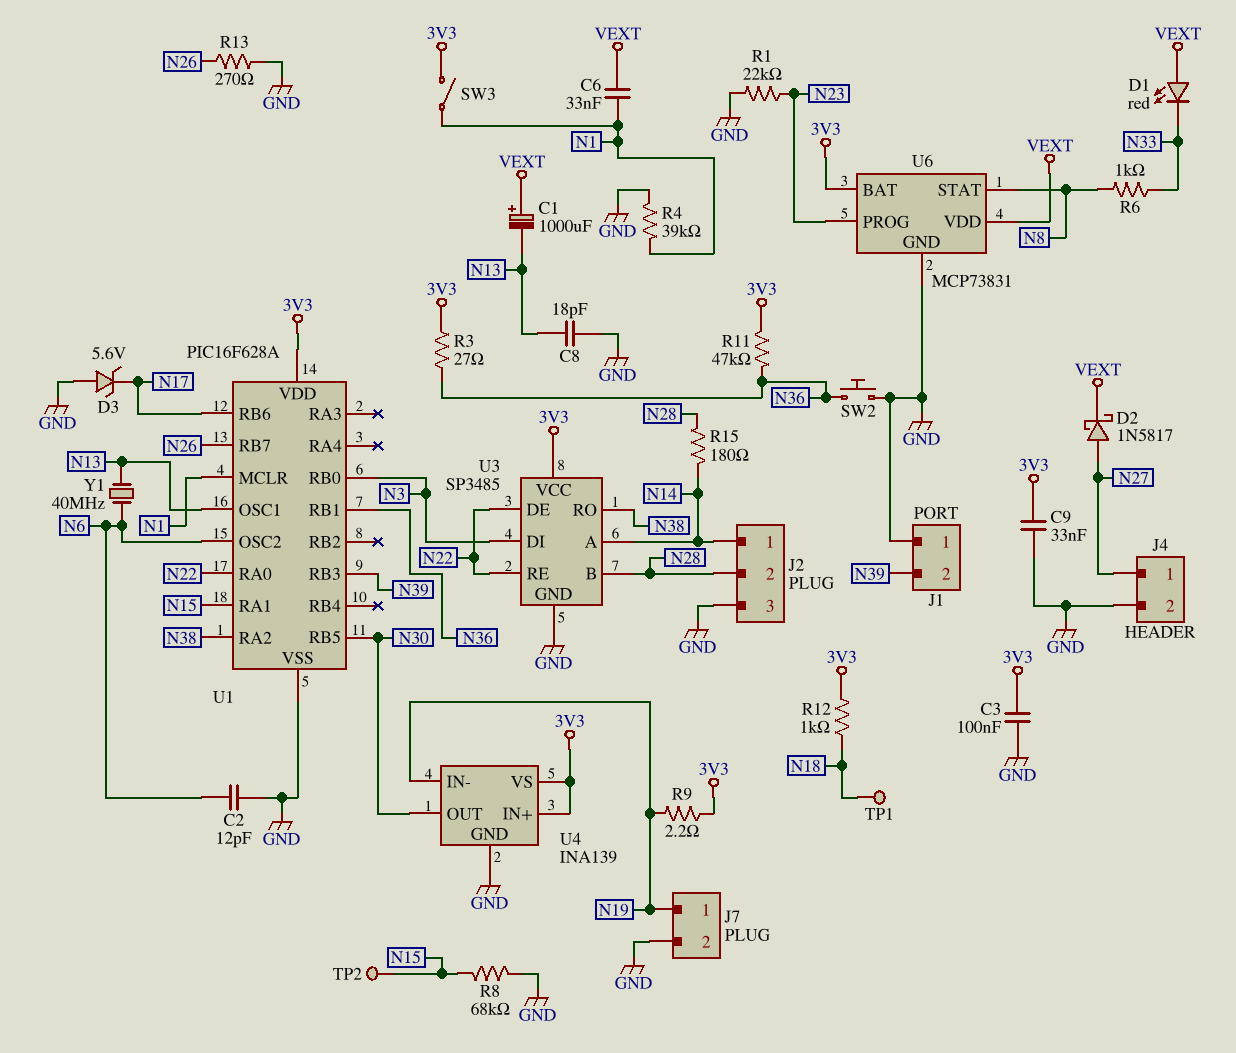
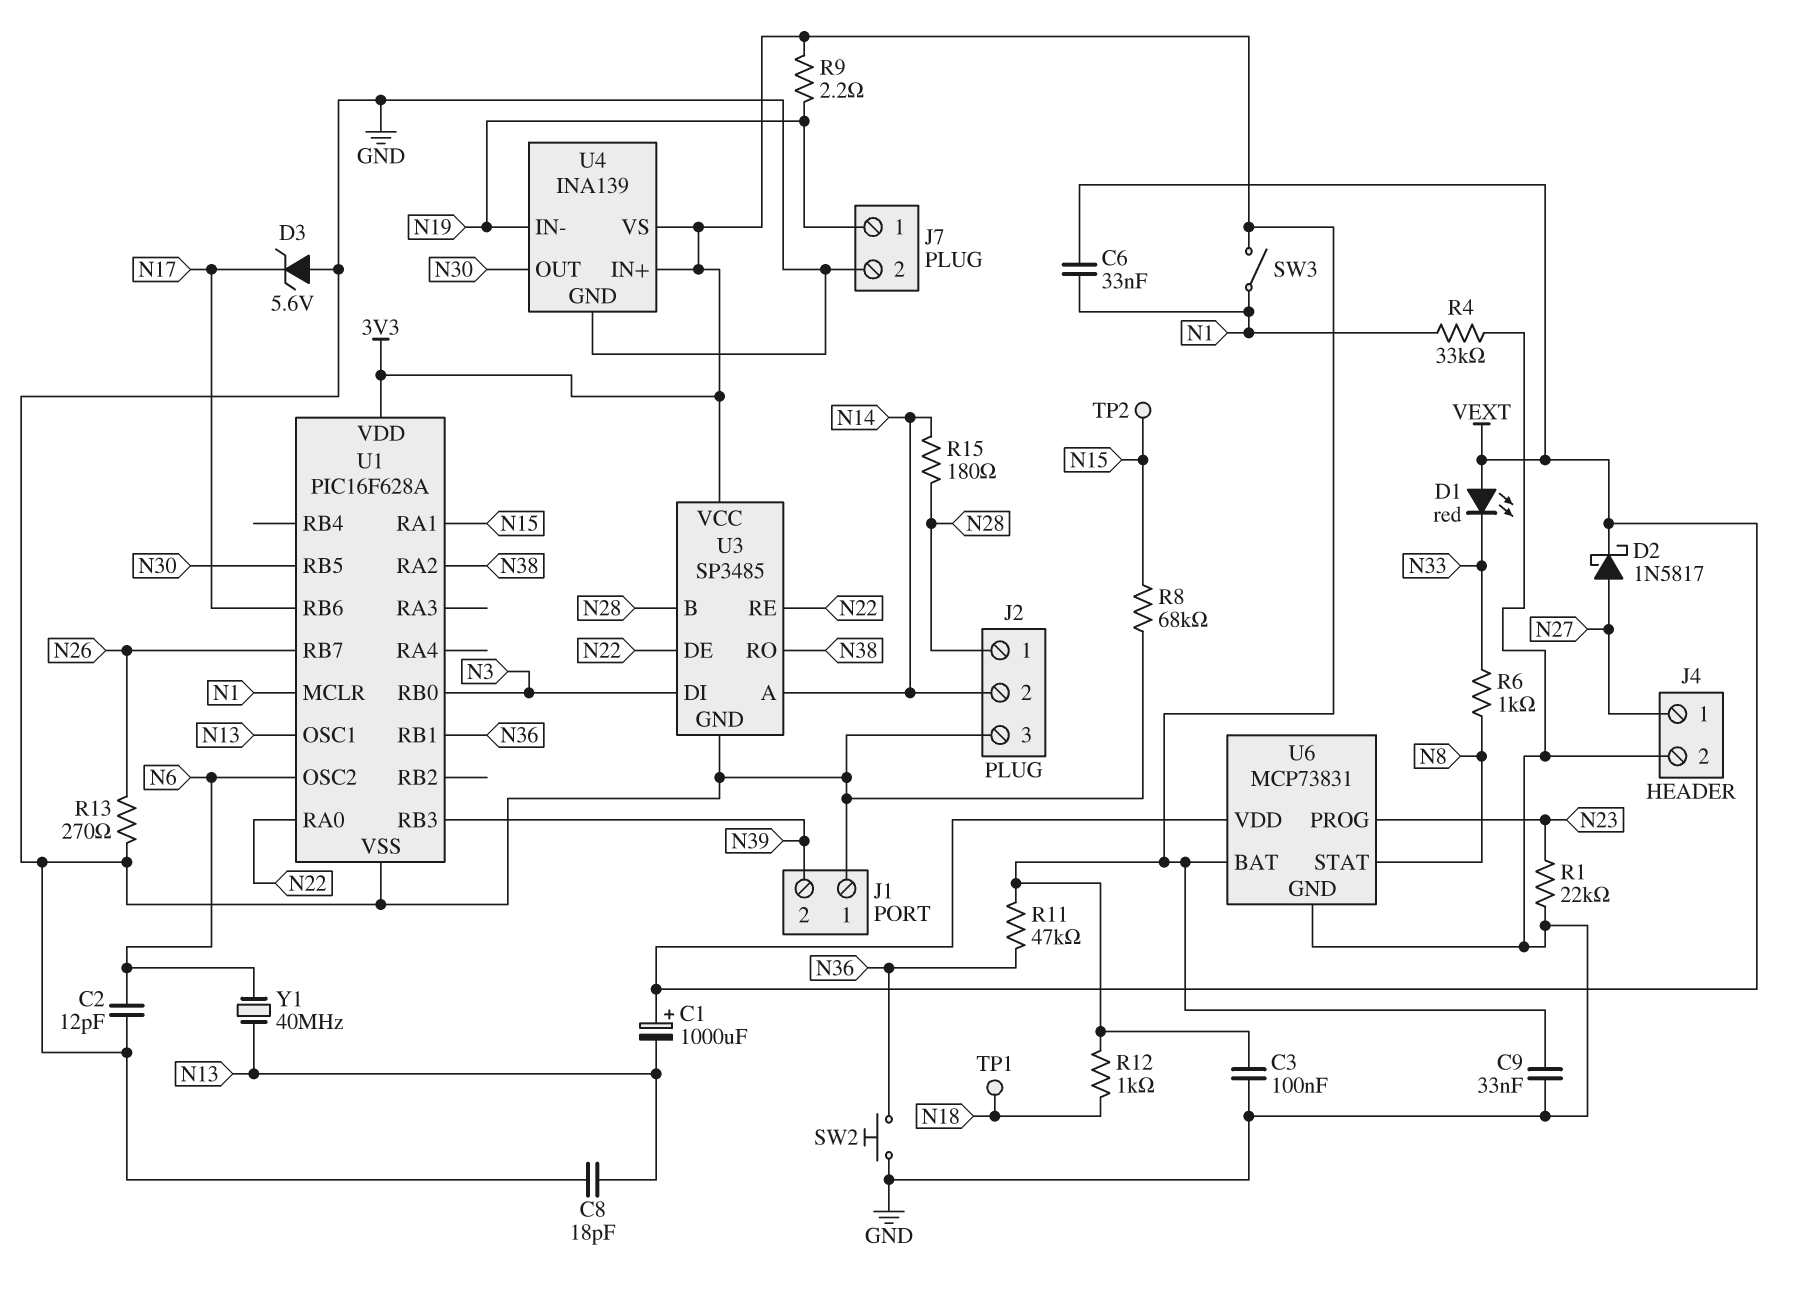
J2 pin 1: N14 -> N28
J2 pin 2: N28 -> N14
R3: 27 (3V3, N36) -> none
R4: 39k (GND, N1) -> 33k (GND, N1)

